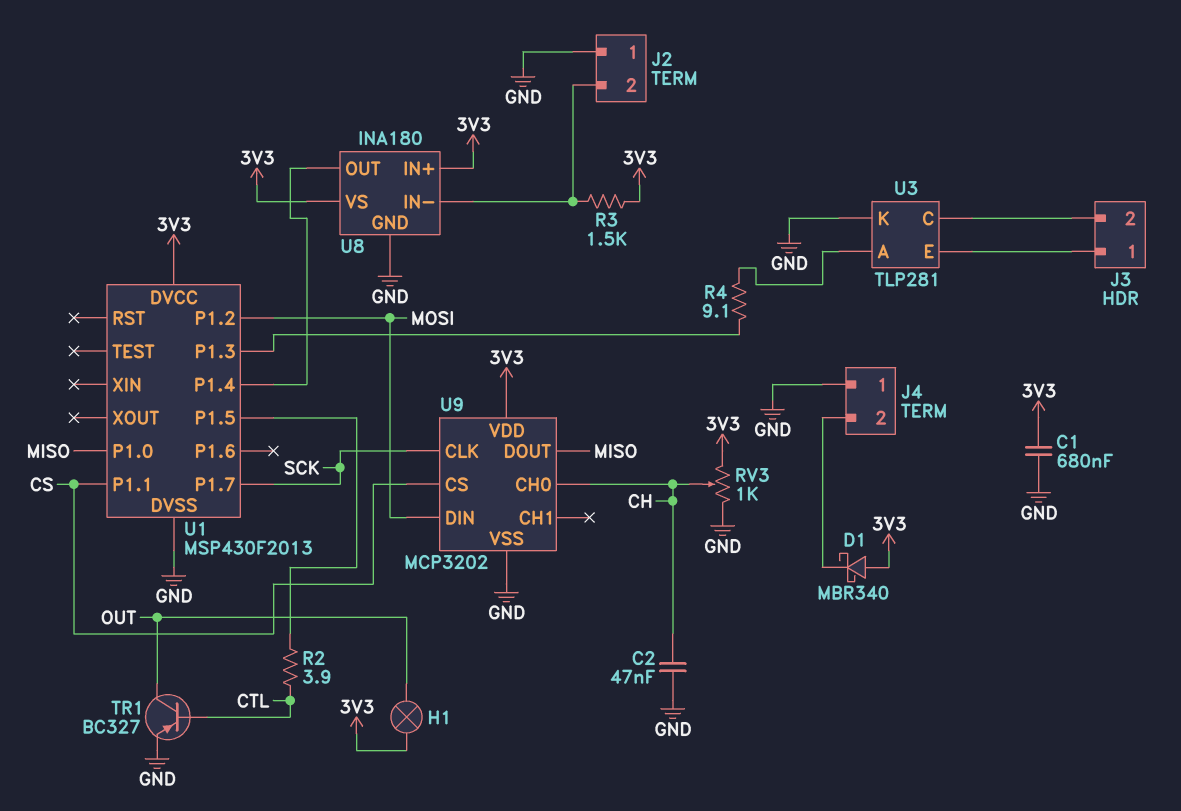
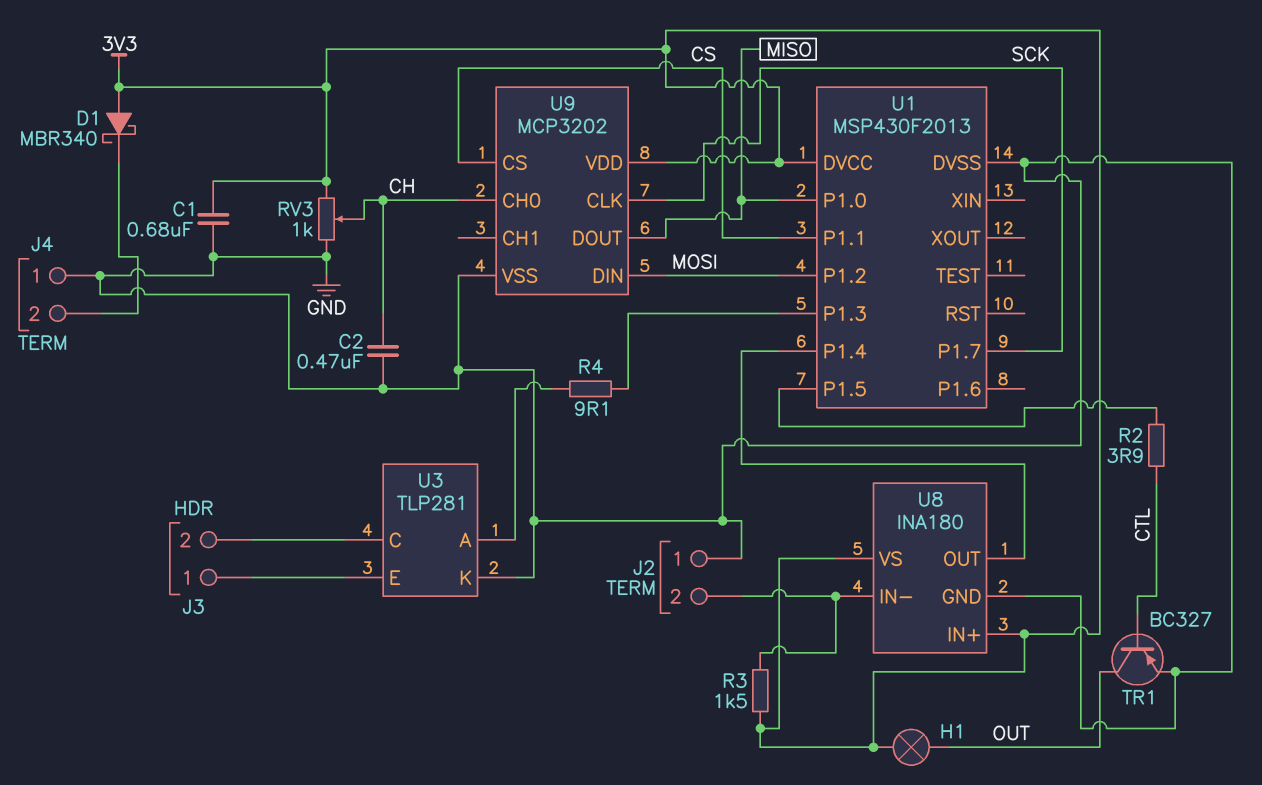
C2: 47nF (CH, GND) -> 470nF (CH, GND)

